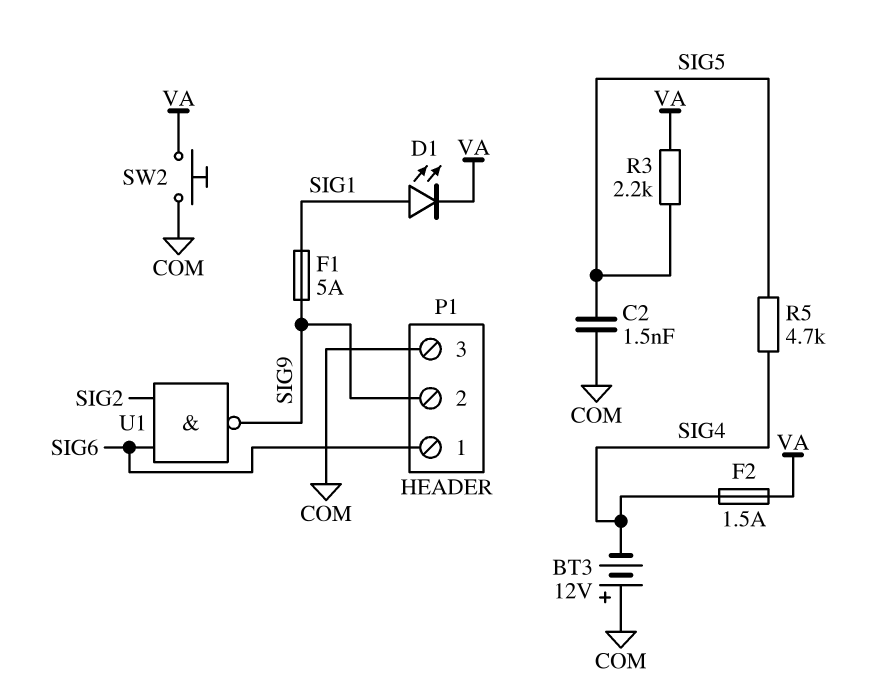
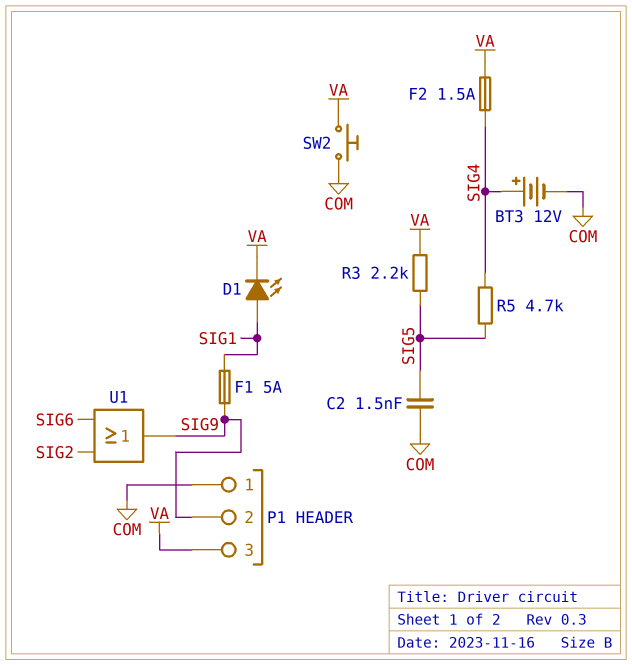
BT3: 12V (plus COM, minus SIG4) -> 12V (plus SIG4, minus COM)
P1 pin 1: SIG6 -> COM
P1 pin 3: COM -> VA
U1: NAND (in SIG2, in SIG6, out SIG9) -> OR (in SIG2, in SIG6, out SIG9)

